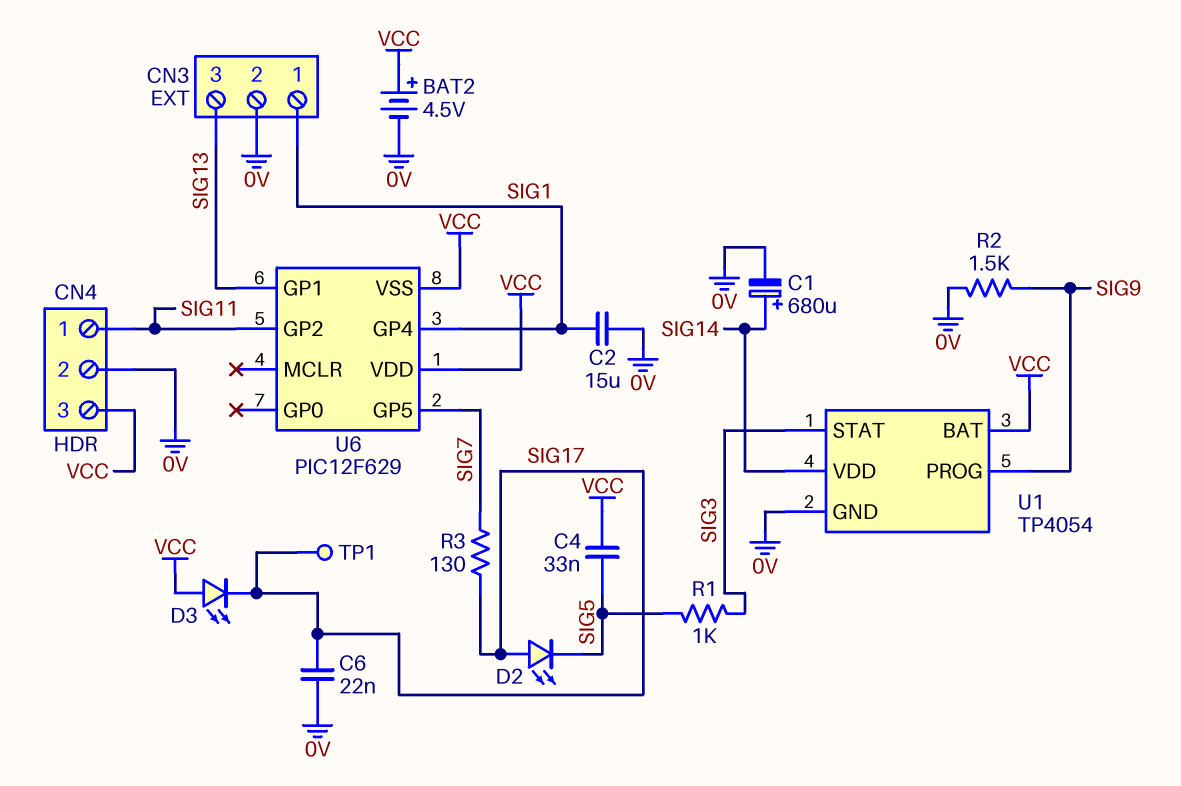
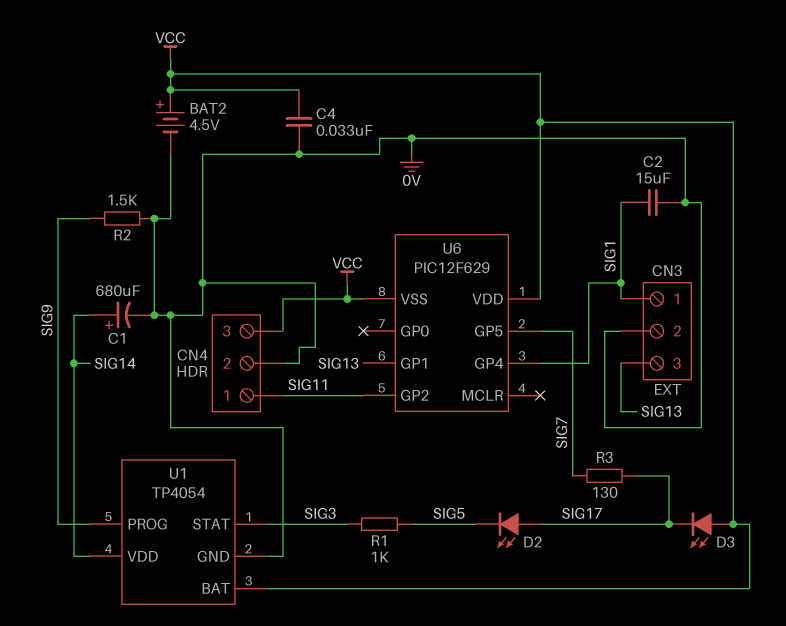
C4: 33nF (SIG5, VCC) -> 33nF (0V, VCC)
C6: 22nF (0V, SIG17) -> none
TP1: test point (SIG17) -> none

